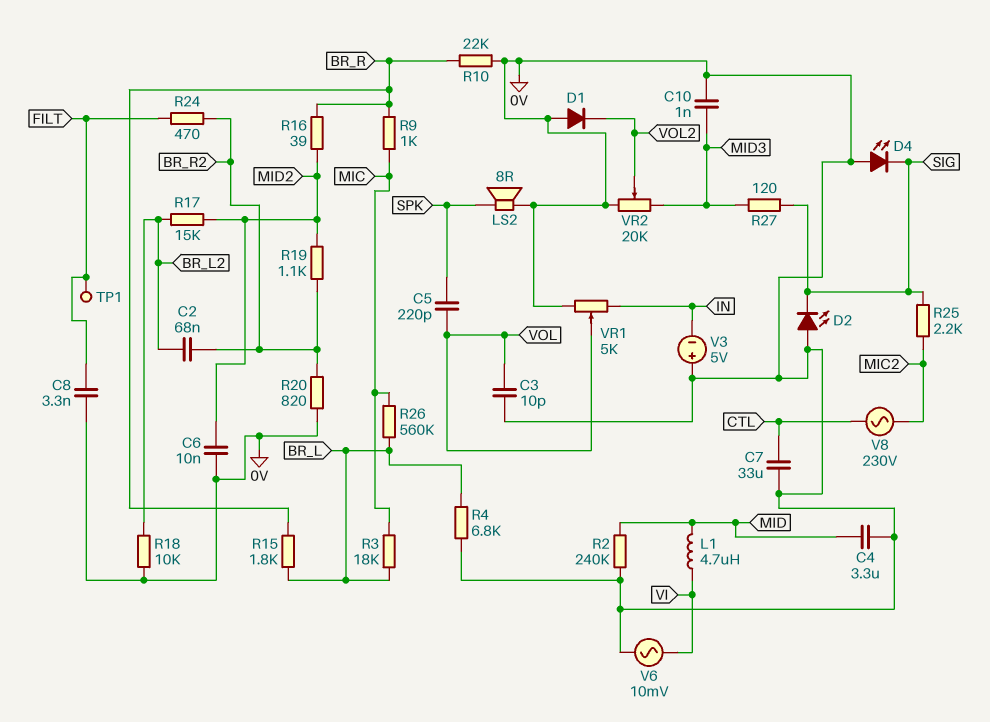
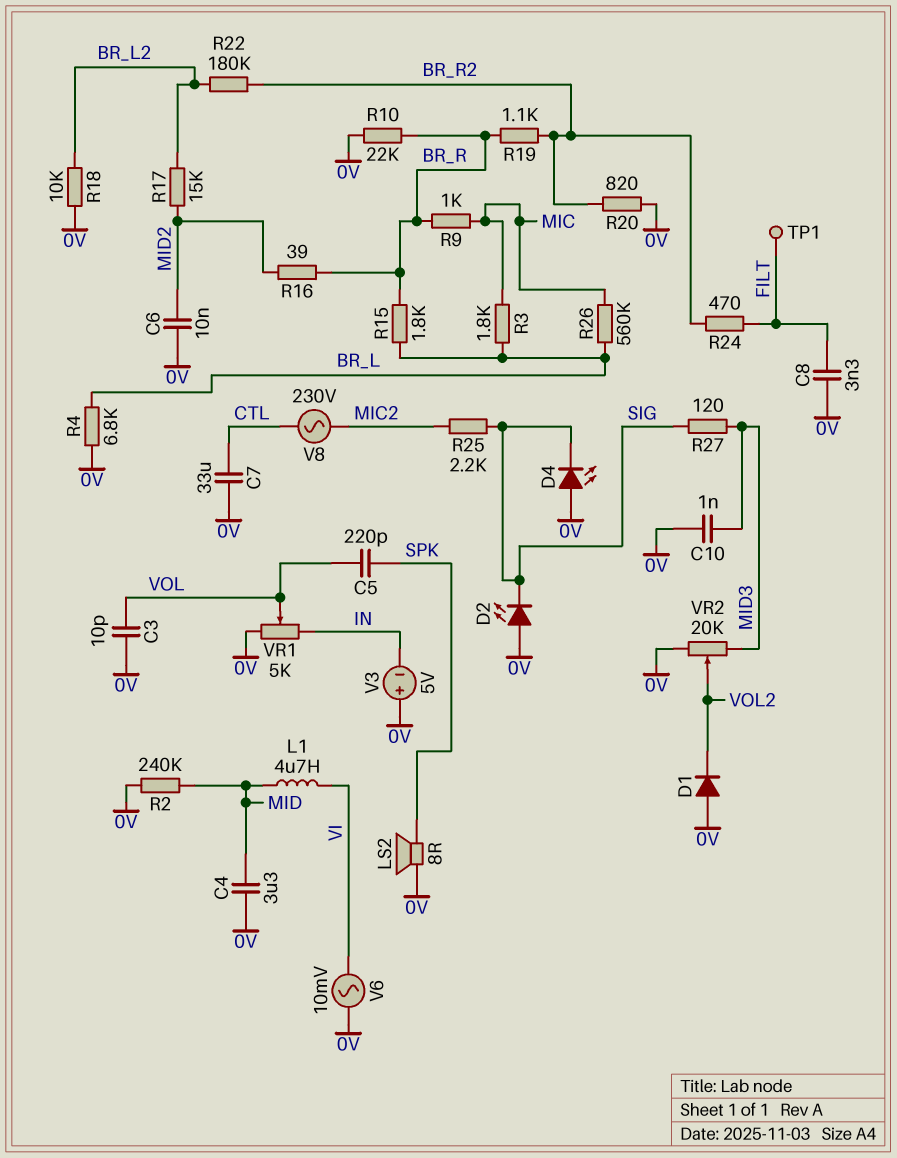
C2: 68nF (BR_L2, BR_R2) -> none
R3: 18k (BR_L, MIC) -> 1.8k (BR_L, MIC)
R19: 1.1k (BR_R2, MID2) -> 1.1k (BR_R, BR_R2)
R22: none -> 180k (BR_L2, BR_R2)

